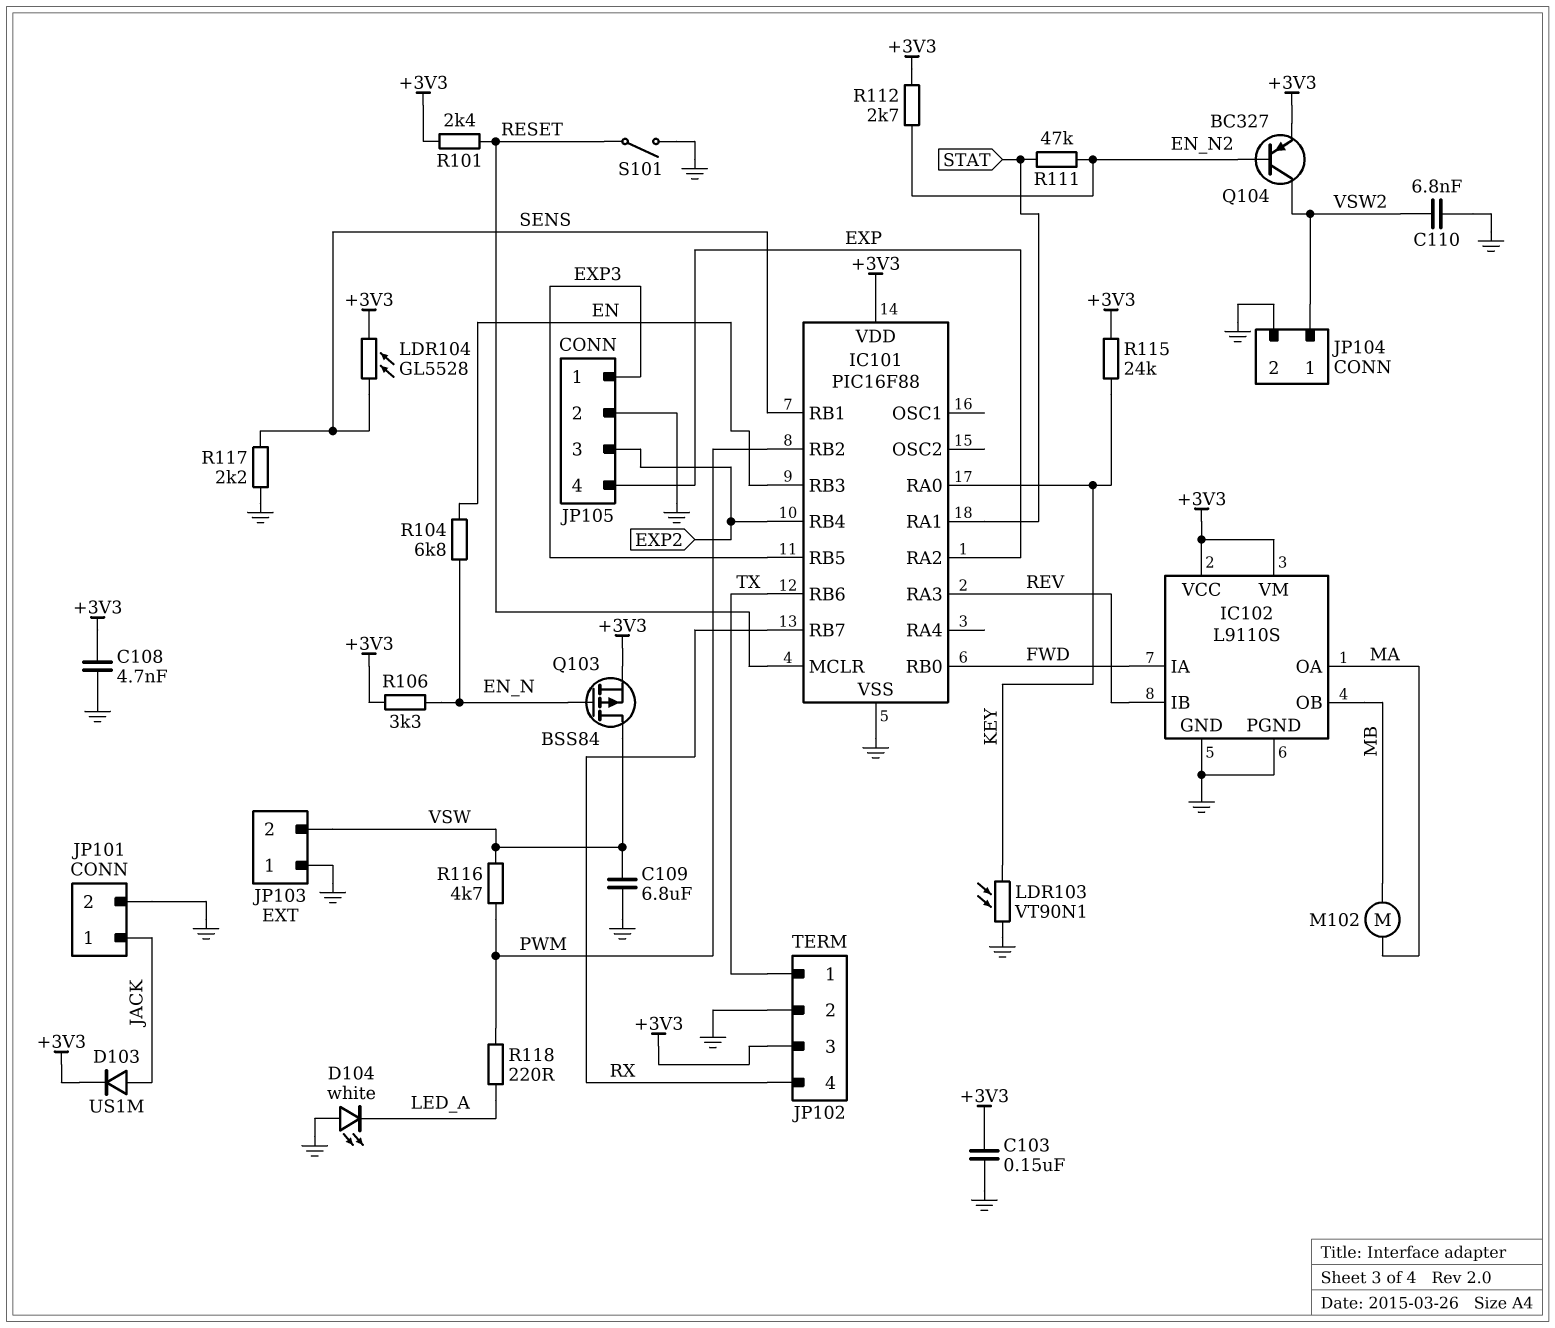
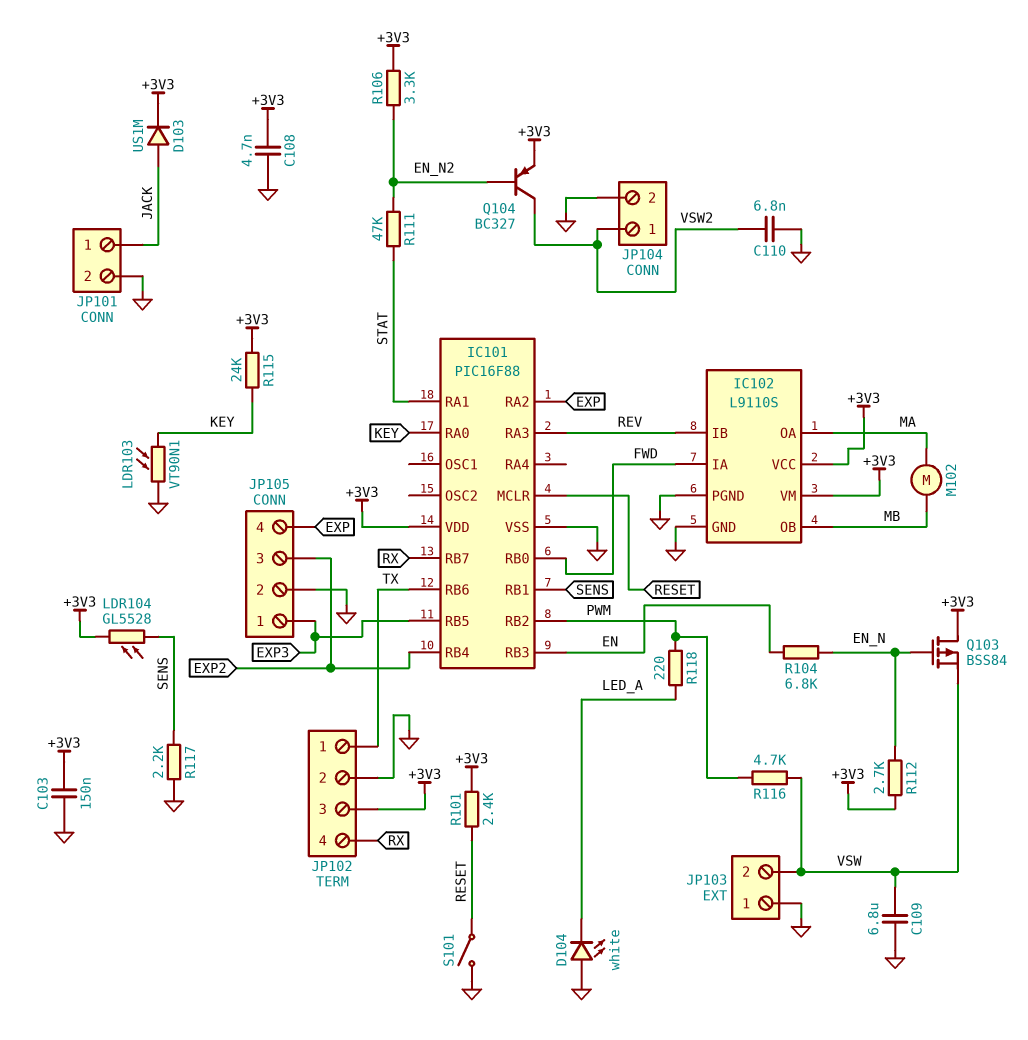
Q103: PMOS BSS84 (G EN_N, D VSW, S +3V3) -> PMOS BSS84 (G EN_N, D +3V3, S VSW)
R106: 3.3k (+3V3, EN_N) -> 3.3k (+3V3, EN_N2)
R112: 2.7k (+3V3, EN_N2) -> 2.7k (+3V3, EN_N)

